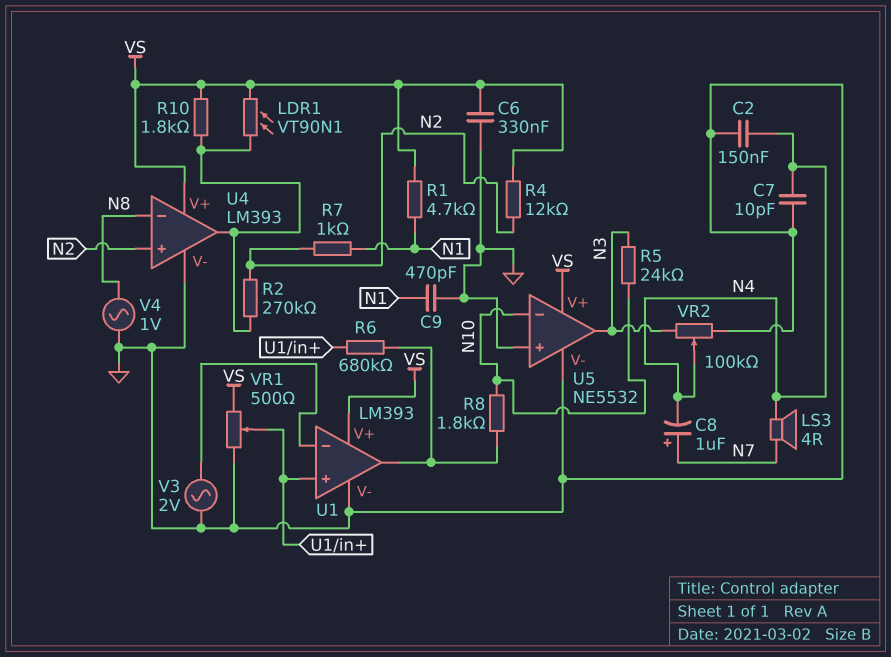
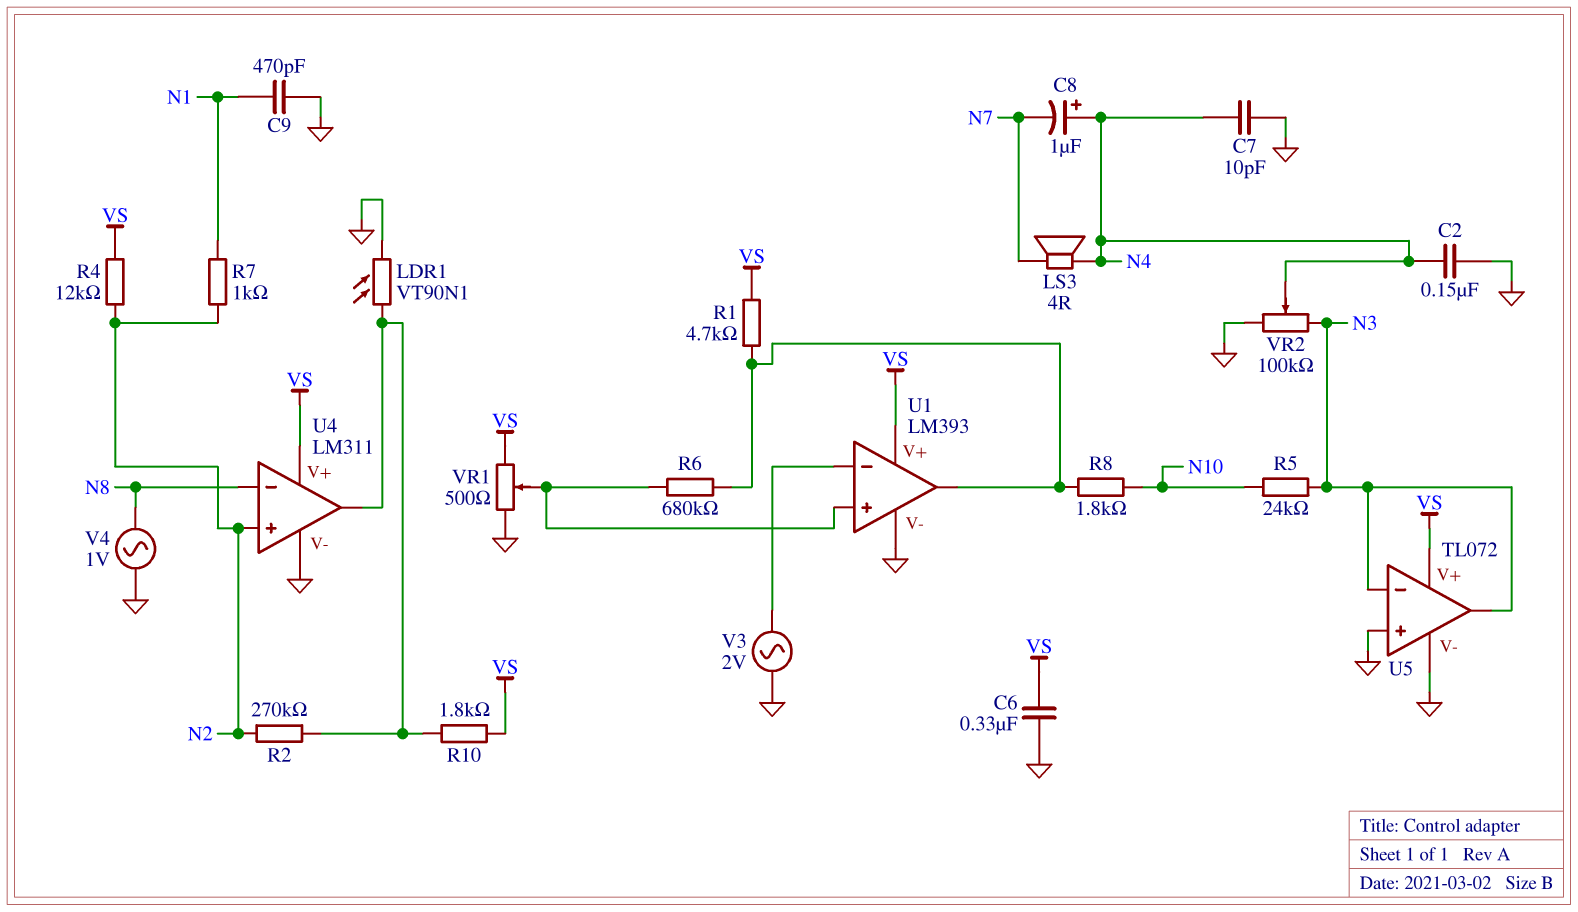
C8: 1uF (plus N7, minus N4) -> 1uF (plus N4, minus N7)
LDR1: VT90N1 (U4/out, VS) -> VT90N1 (GND, U4/out)
R1: 4.7k (N1, VS) -> 4.7k (U1/out, VS)
U4: LM393 -> LM311
U5: NE5532 -> TL072
U5 pin in-: N10 -> N3

